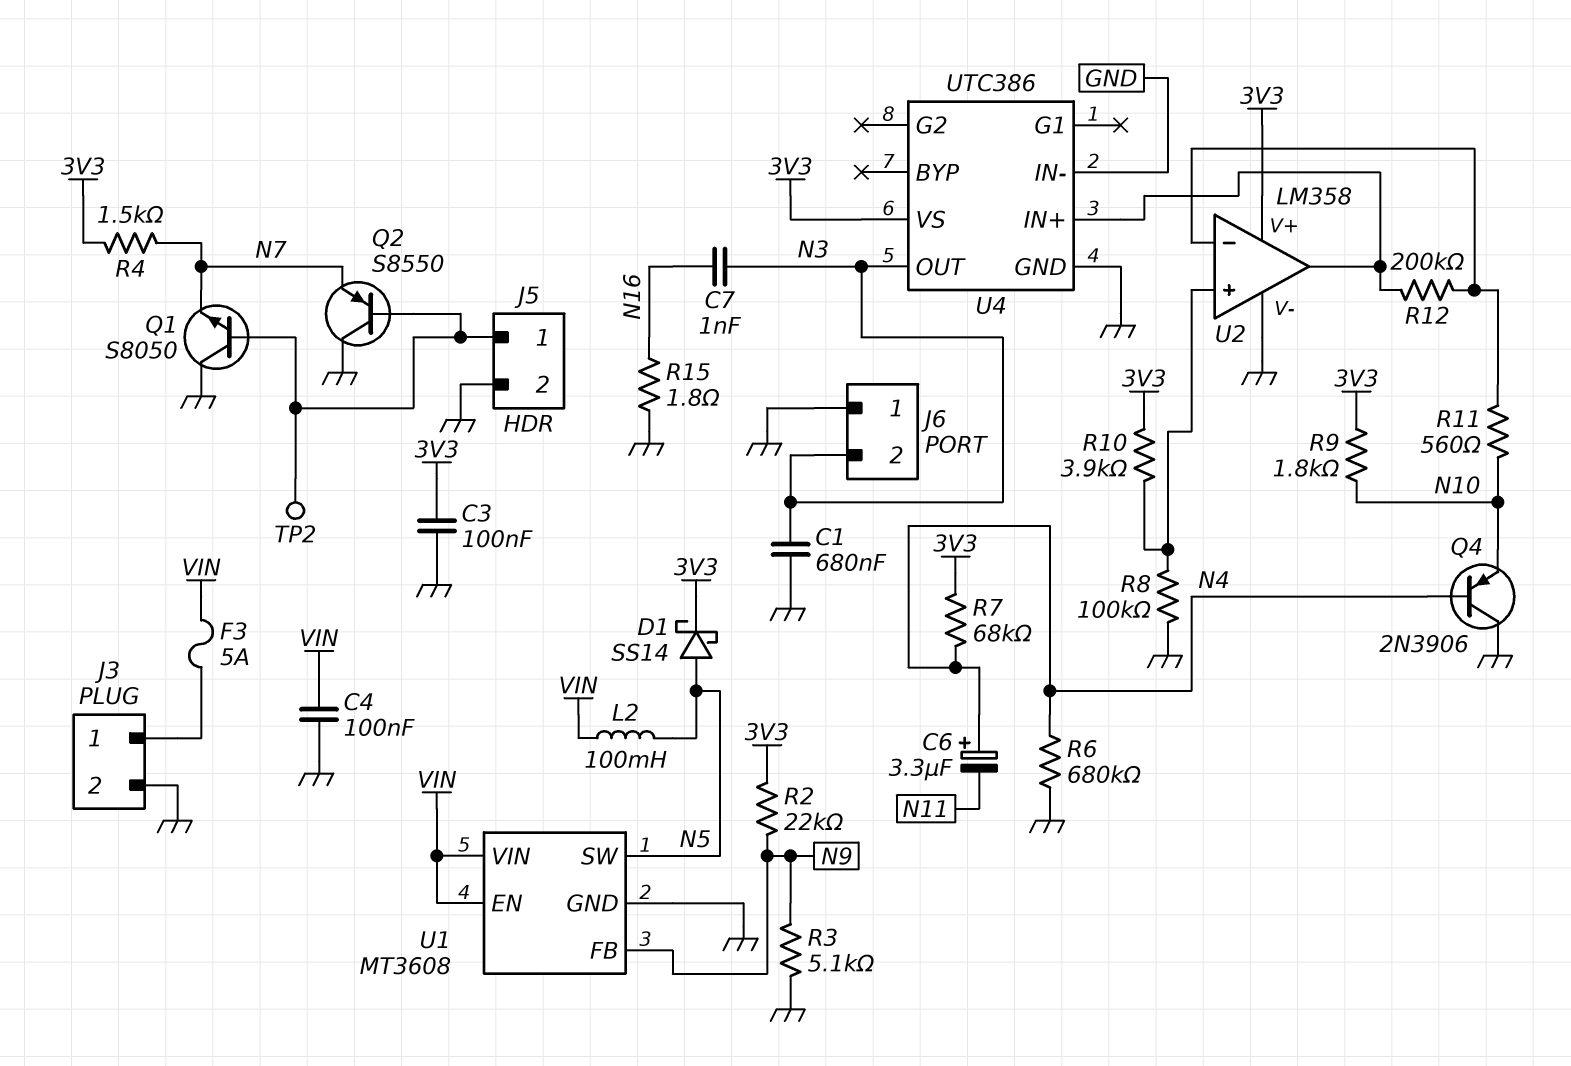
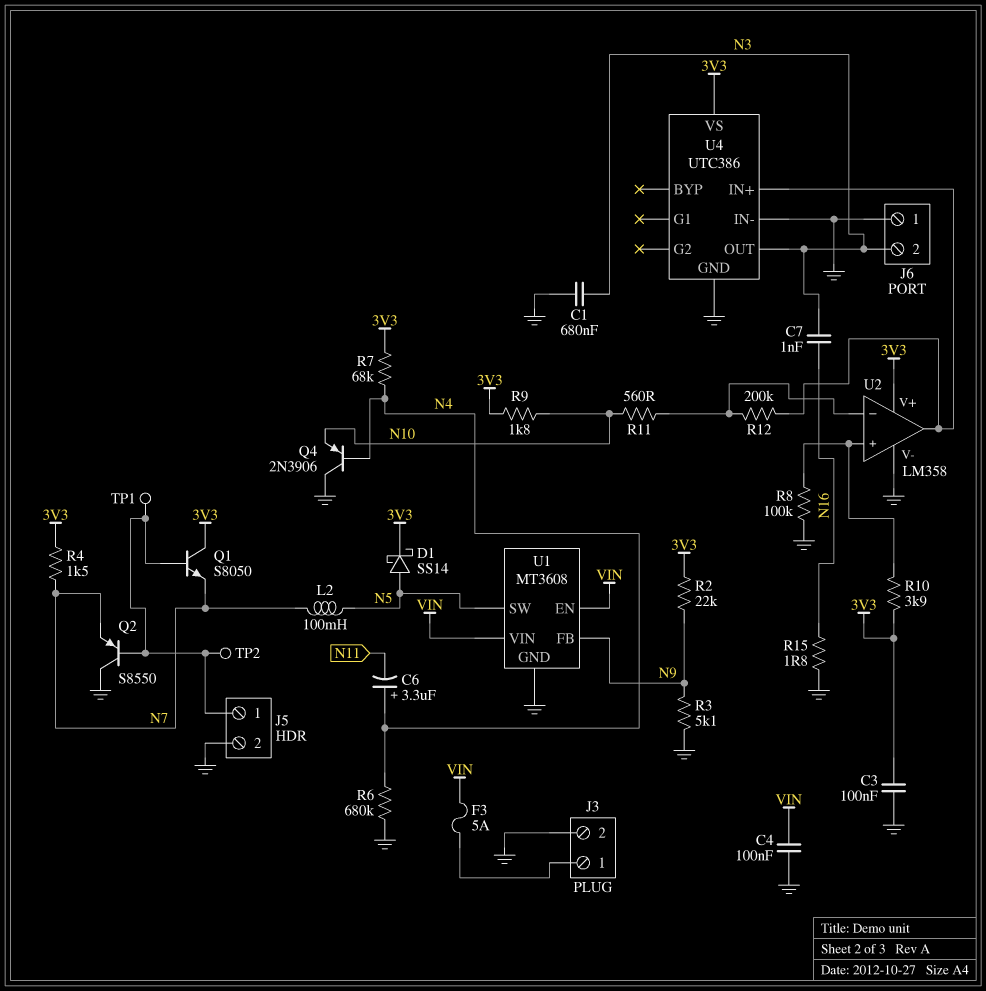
L2: 100mH (N5, VIN) -> 100mH (N5, N7)
Q1: NPN S8050 (B J5/1, C GND, E N7) -> NPN S8050 (B J5/1, C 3V3, E N7)
TP1: none -> test point (J5/1)

